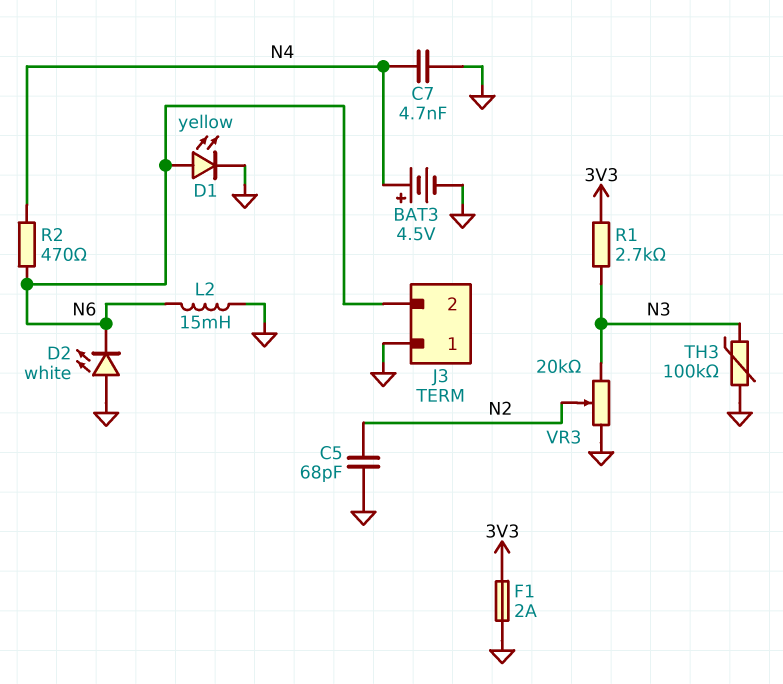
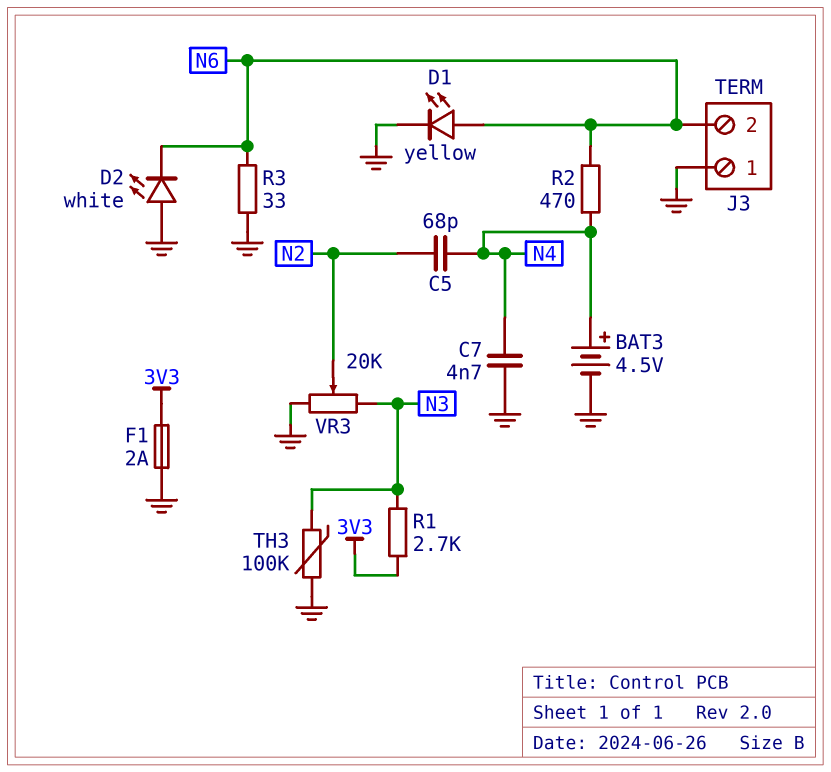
C5: 68pF (GND, N2) -> 68pF (N2, N4)
L2: 15mH (GND, N6) -> none
R3: none -> 33 (GND, N6)

